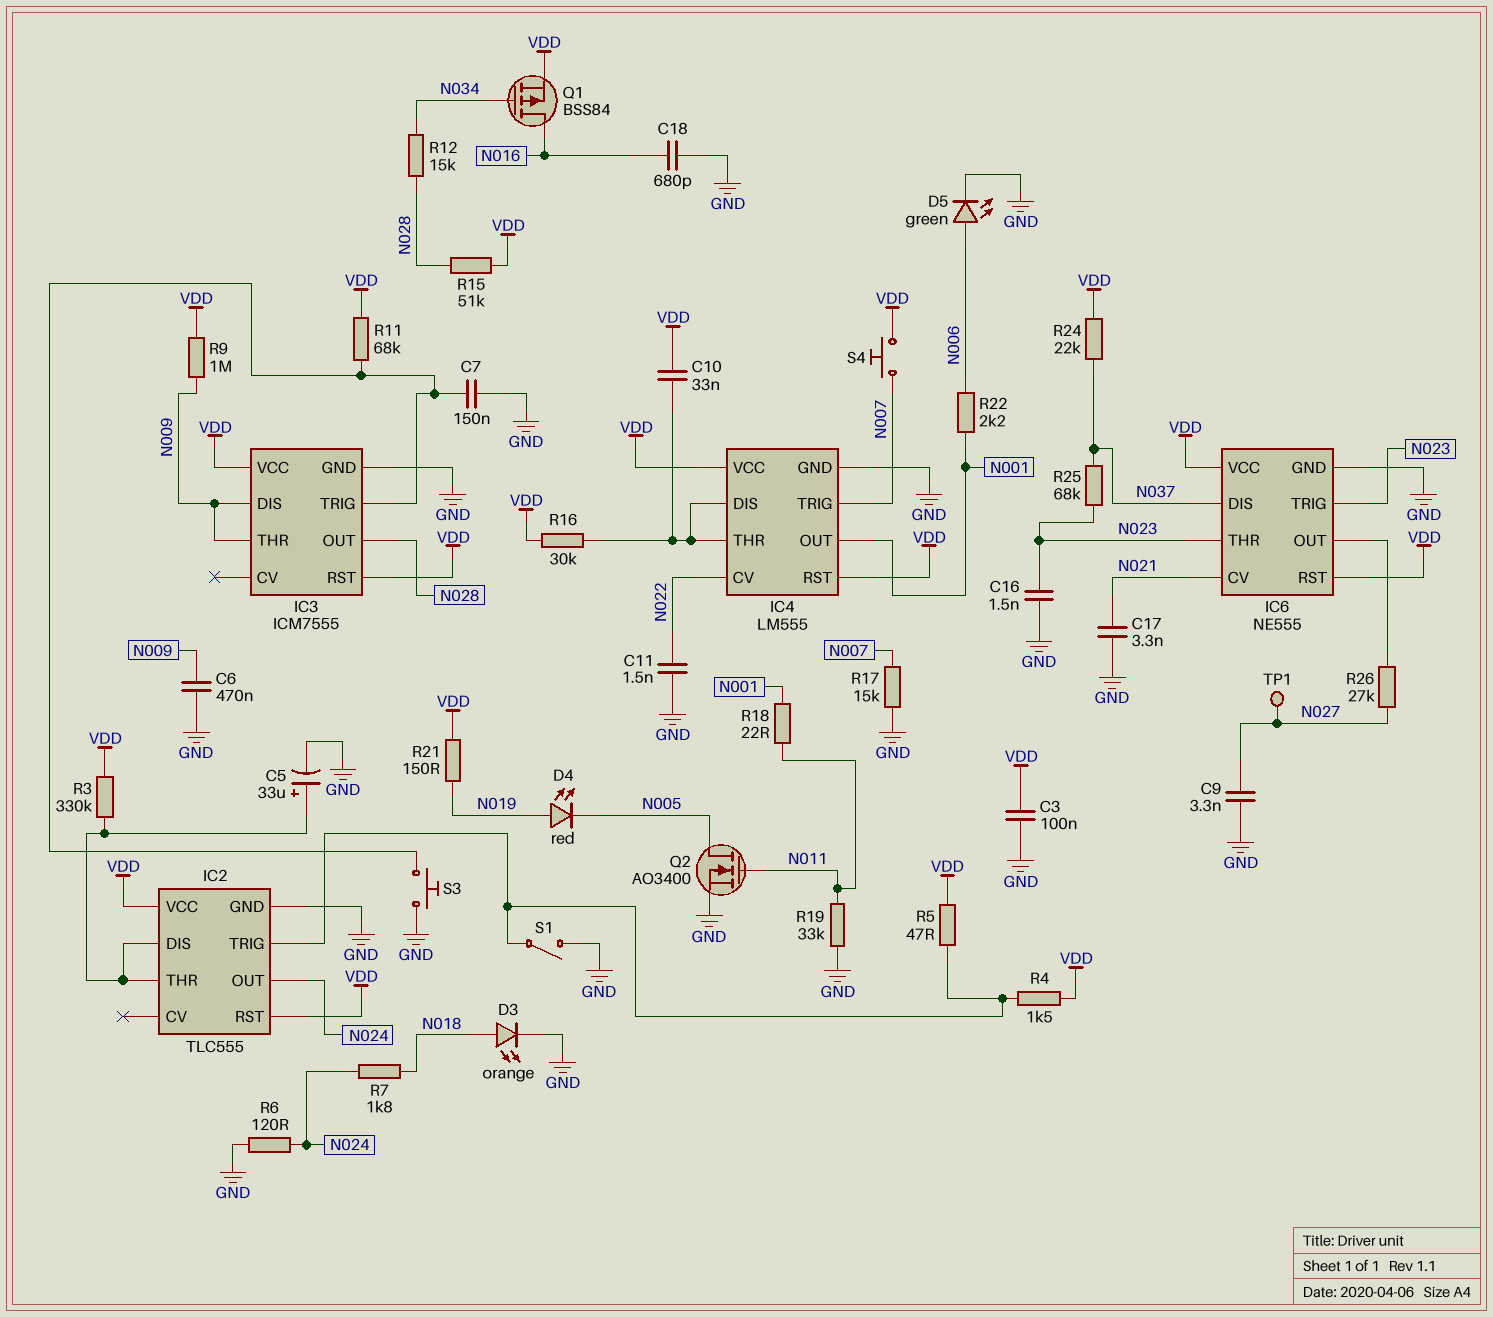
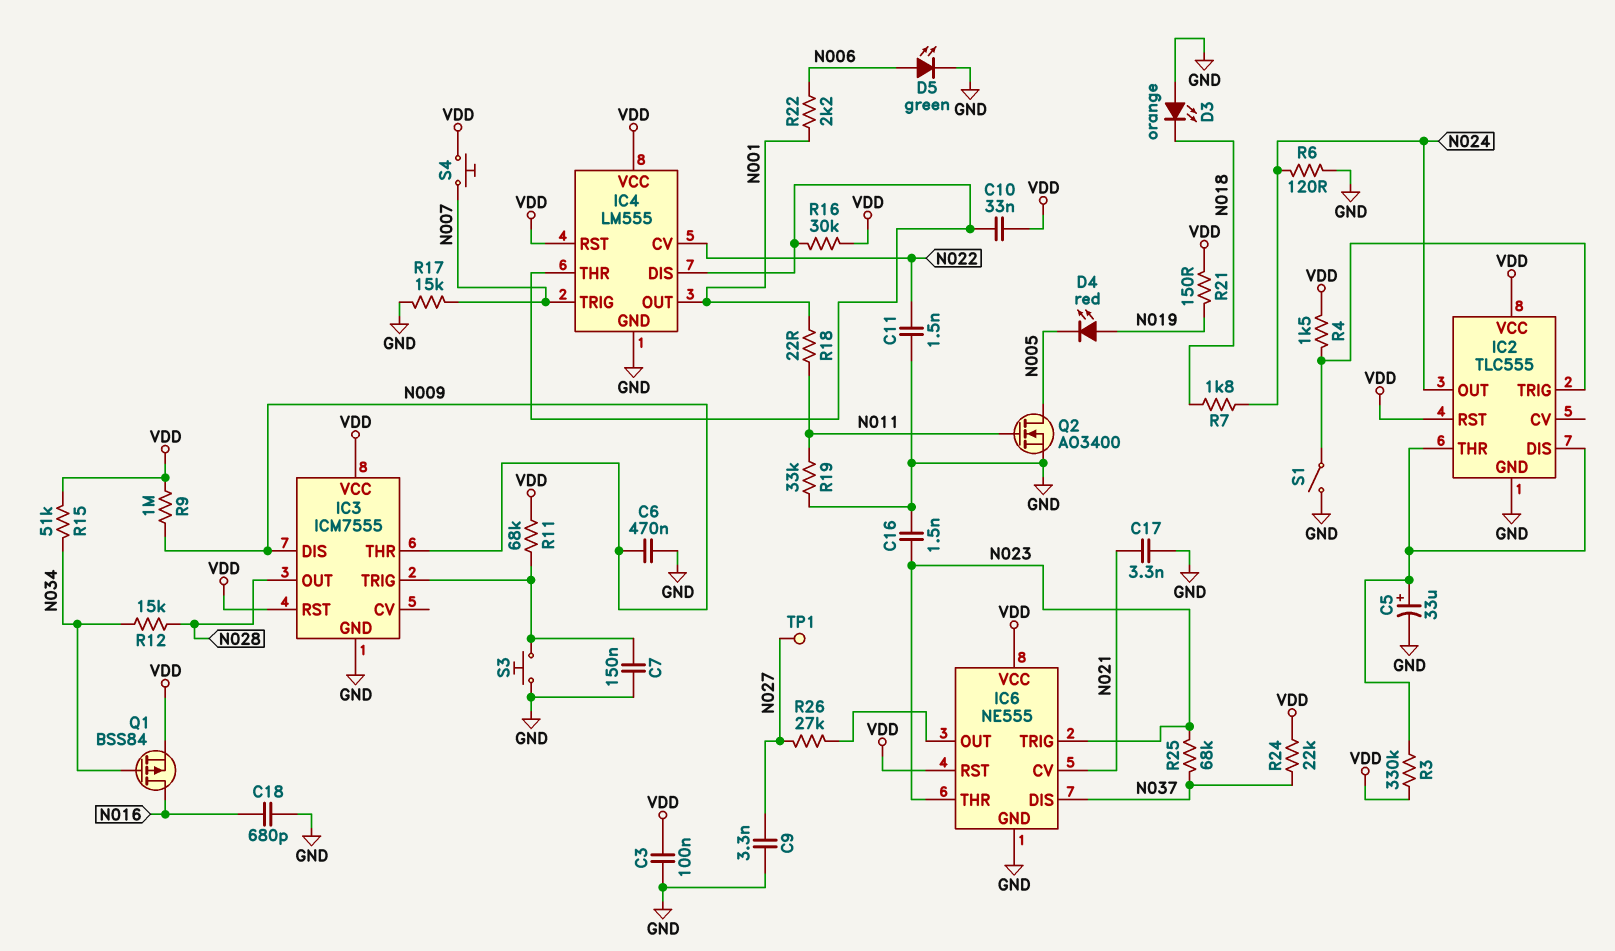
D3: LED orange (A N018, K GND) -> LED orange (A GND, K N018)
R5: 47 (IC2/TRIG, VDD) -> none
R15: 51k (N028, VDD) -> 51k (N034, VDD)

